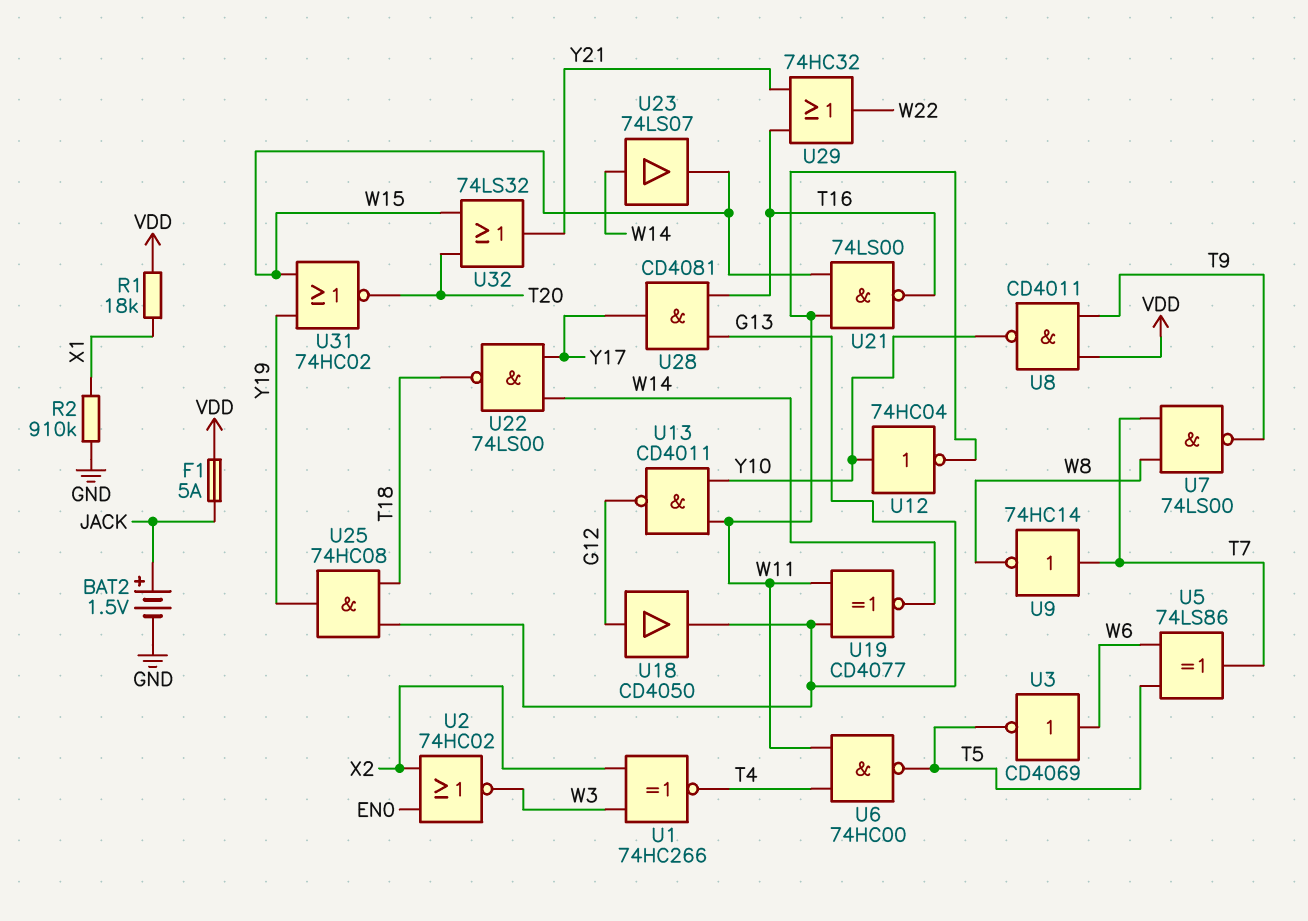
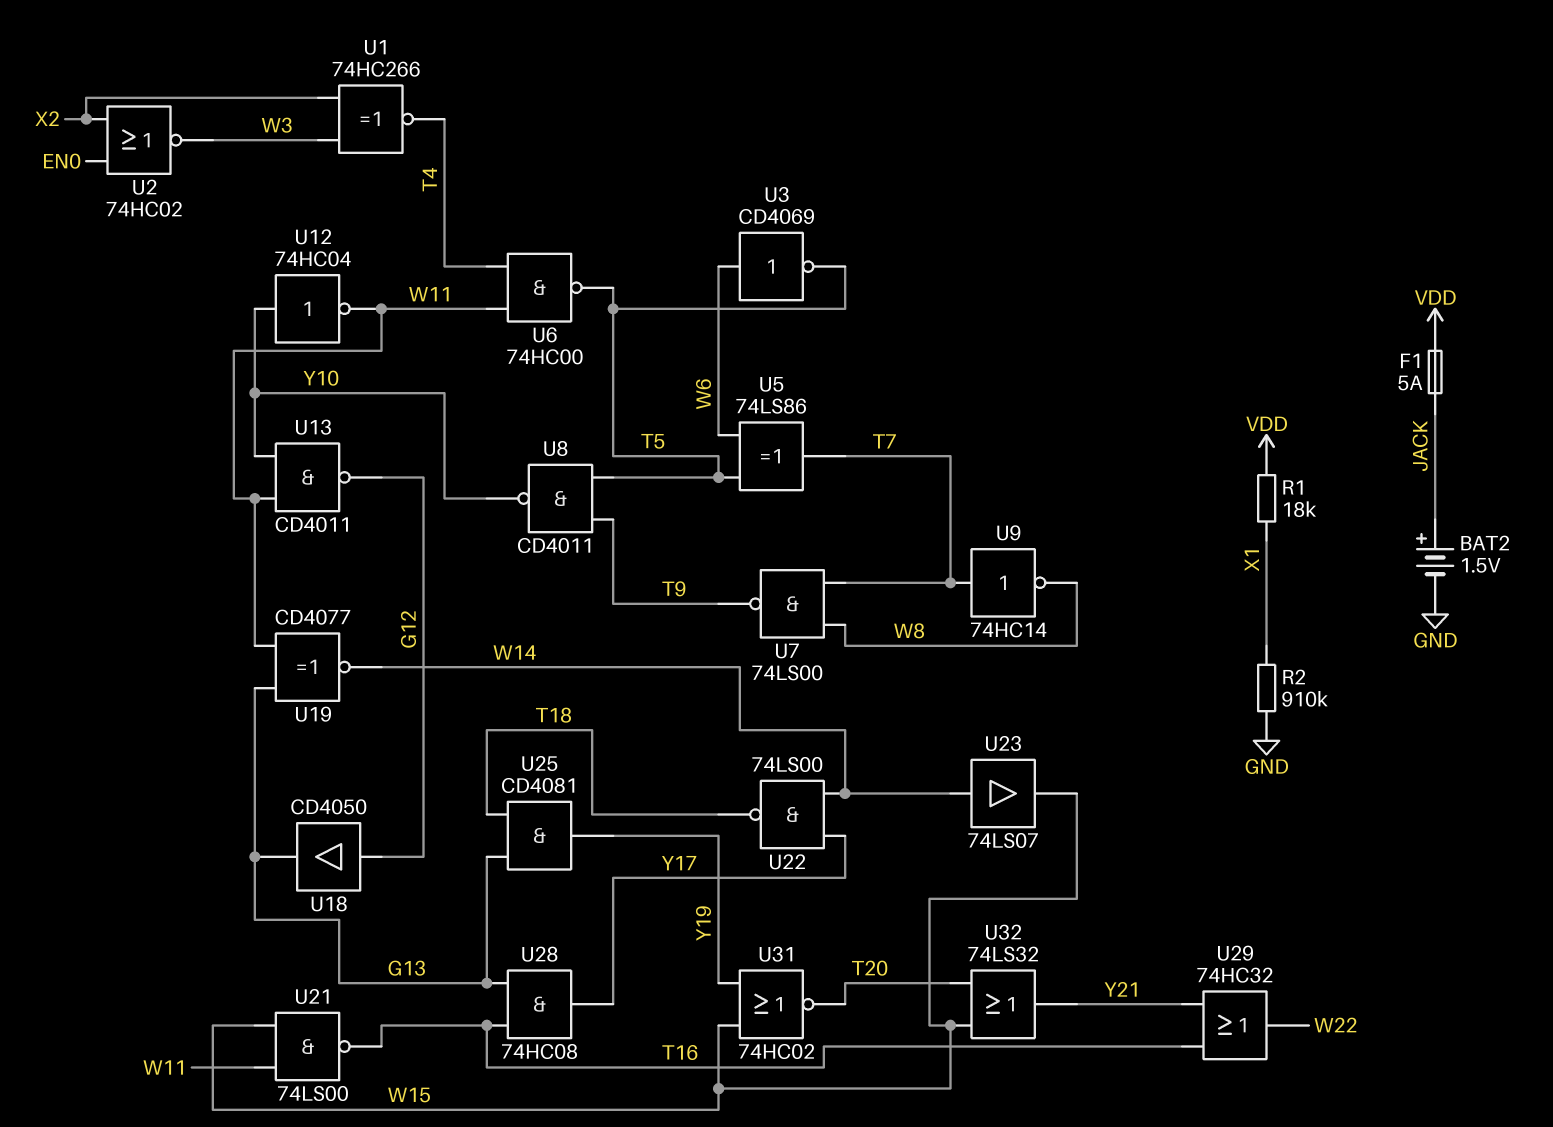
U8: NAND CD4011 (in T9, in VDD, out Y10) -> NAND CD4011 (in T5, in T9, out Y10)
U25: AND 74HC08 (in G13, in T18, out Y19) -> AND CD4081 (in G13, in T18, out Y19)
U28: AND CD4081 (in G13, in T16, out Y17) -> AND 74HC08 (in G13, in T16, out Y17)

